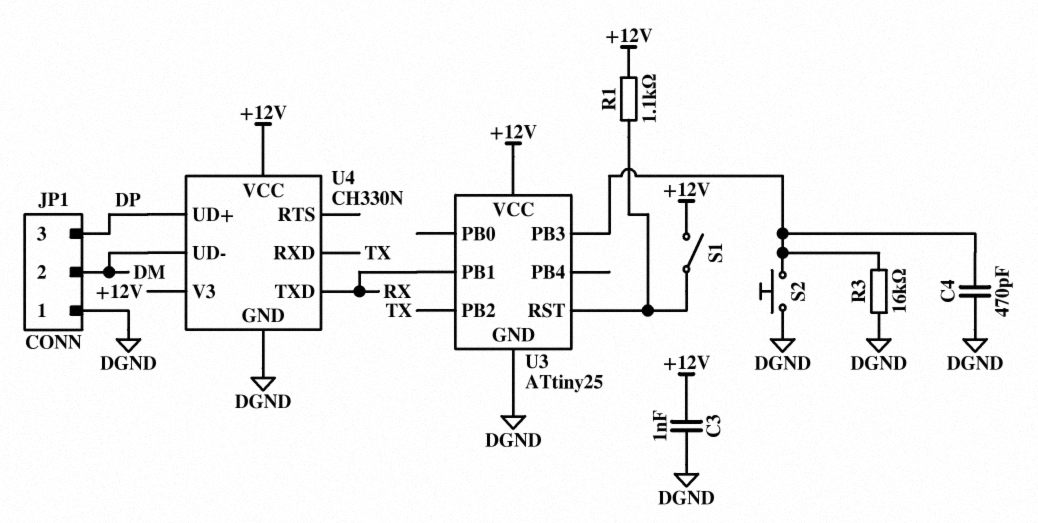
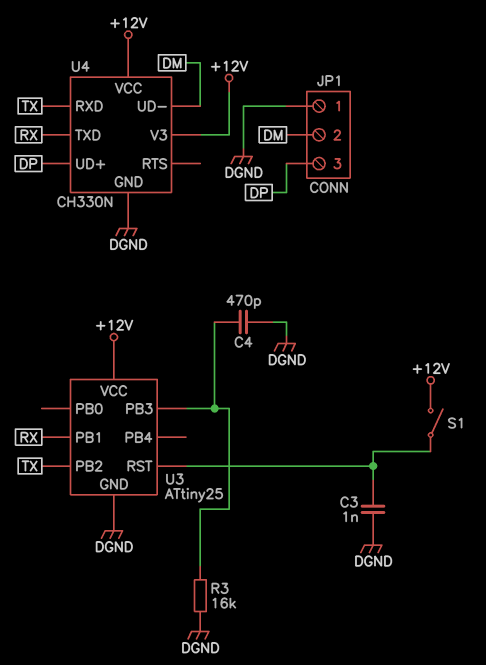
C3: 1nF (+12V, DGND) -> 1nF (DGND, U3/RST)
R1: 1.1k (+12V, U3/RST) -> none
S2: button (DGND, U3/PB3) -> none

